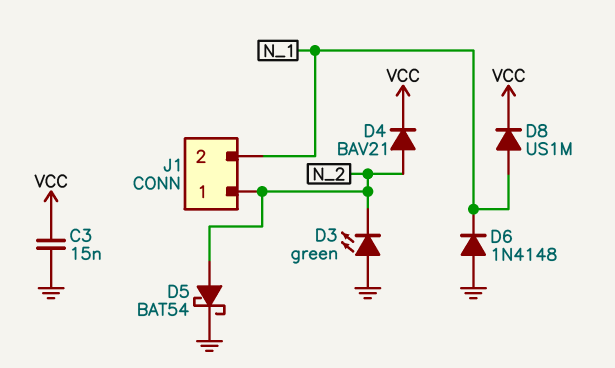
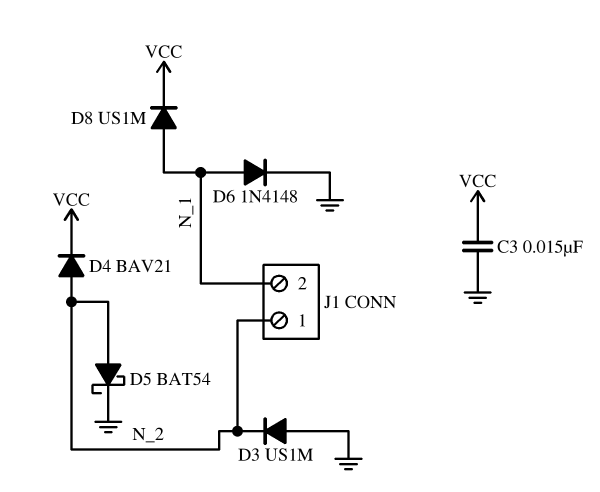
D3: LED green (A GND, K N_2) -> diode US1M (A GND, K N_2)
D6: diode 1N4148 (A GND, K N_1) -> diode 1N4148 (A N_1, K GND)

